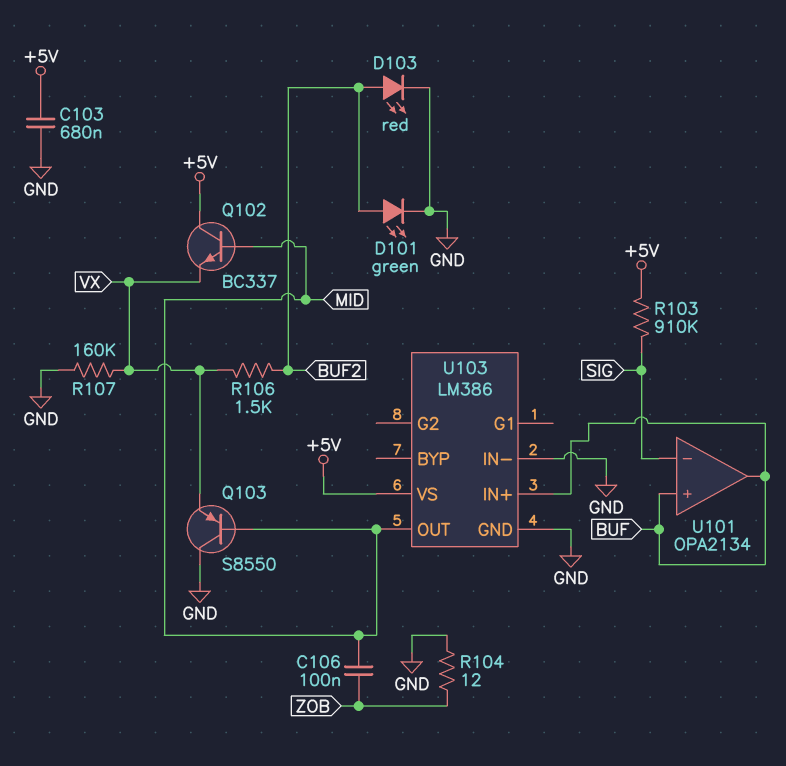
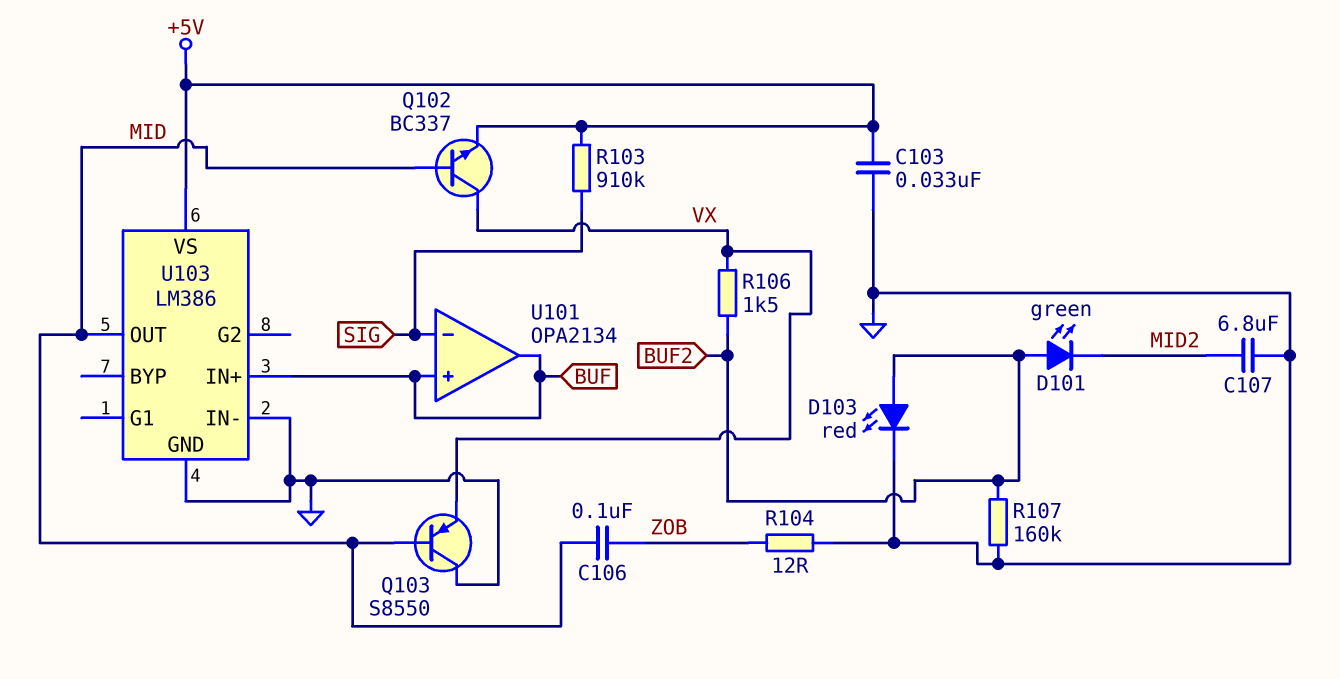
C103: 680nF (+5V, GND) -> 33nF (+5V, GND)
C107: none -> 6.8uF (GND, MID2)
D101: LED green (A BUF2, K GND) -> LED green (A BUF2, K MID2)
Q102: NPN BC337 (B MID, C +5V, E VX) -> NPN BC337 (B MID, C VX, E +5V)
R107: 160k (GND, VX) -> 160k (BUF2, GND)

